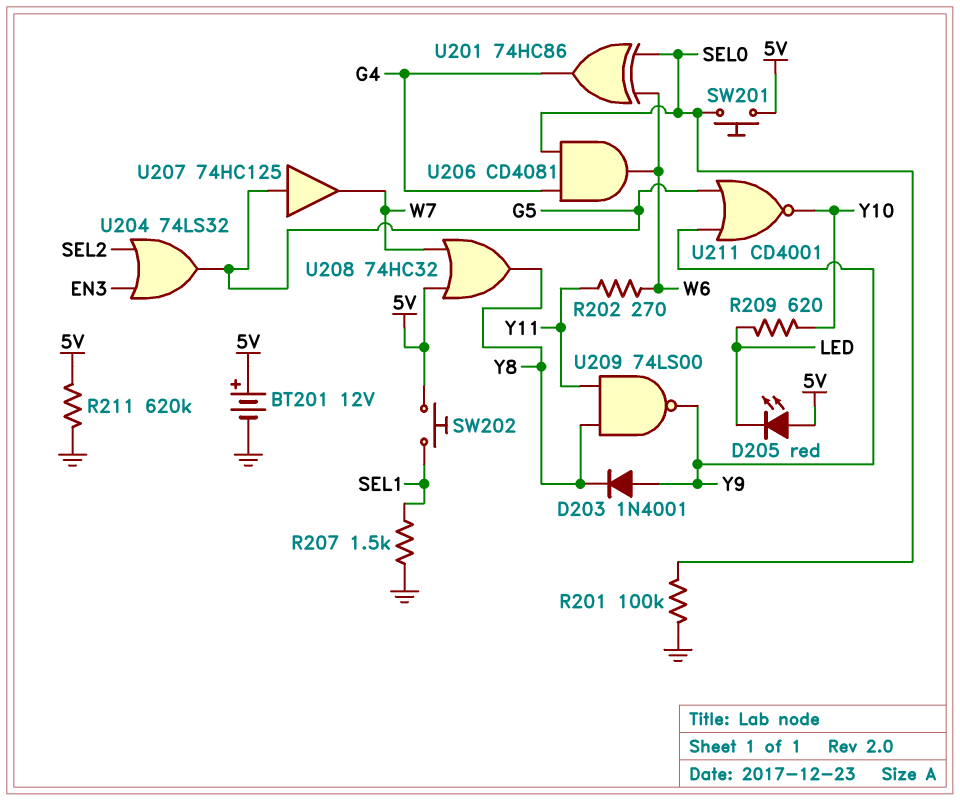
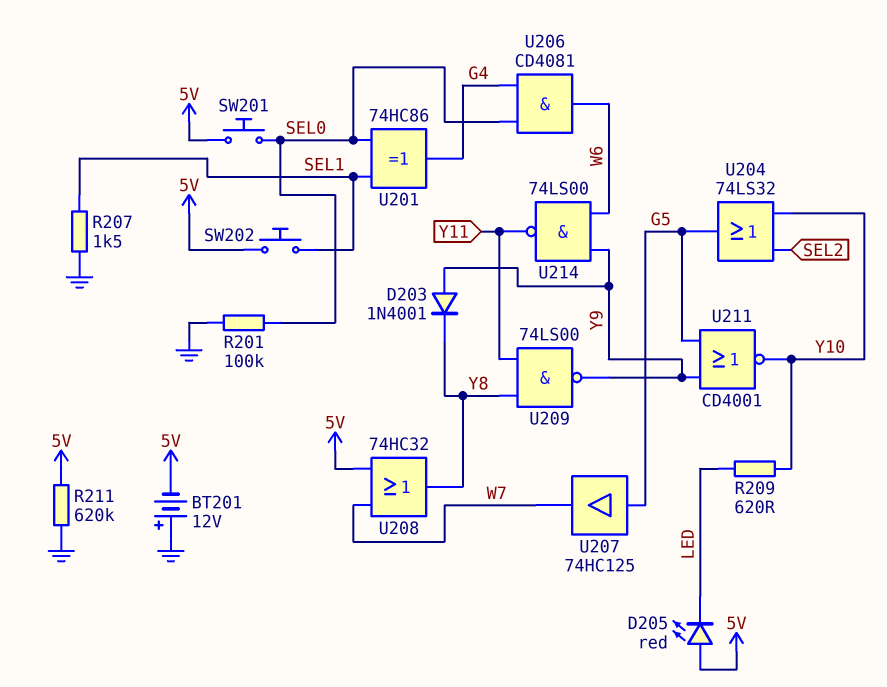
BT201: 12V (plus 5V, minus GND) -> 12V (plus GND, minus 5V)
R202: 270 (W6, Y11) -> none
U201: XOR 74HC86 (in SEL0, in W6, out G4) -> XOR 74HC86 (in SEL0, in SEL1, out G4)
U204: OR 74LS32 (in EN3, in SEL2, out G5) -> OR 74LS32 (in SEL2, in Y10, out G5)
U214: none -> NAND 74LS00 (in W6, in Y9, out Y11)

